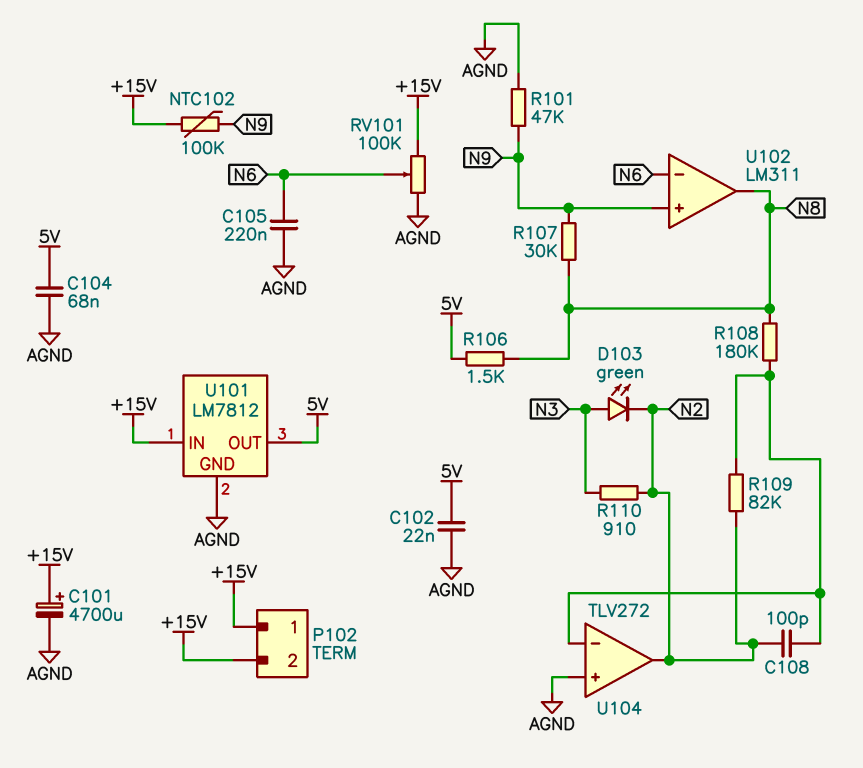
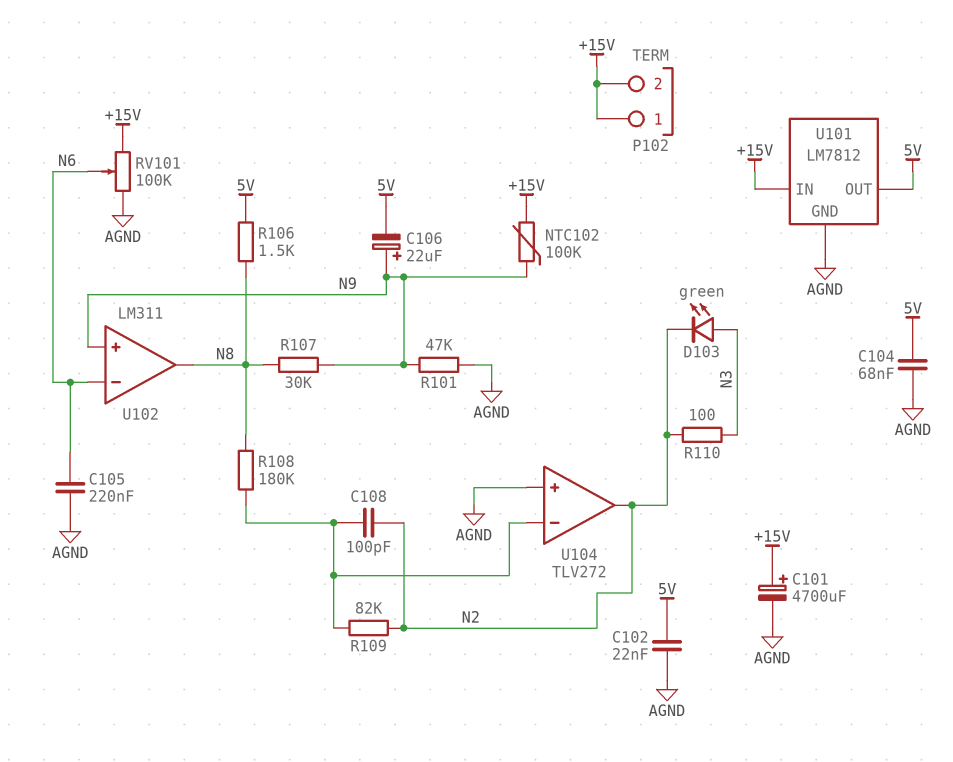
C106: none -> 22uF (plus N9, minus 5V)
R110: 910 (N2, N3) -> 100 (N2, N3)

